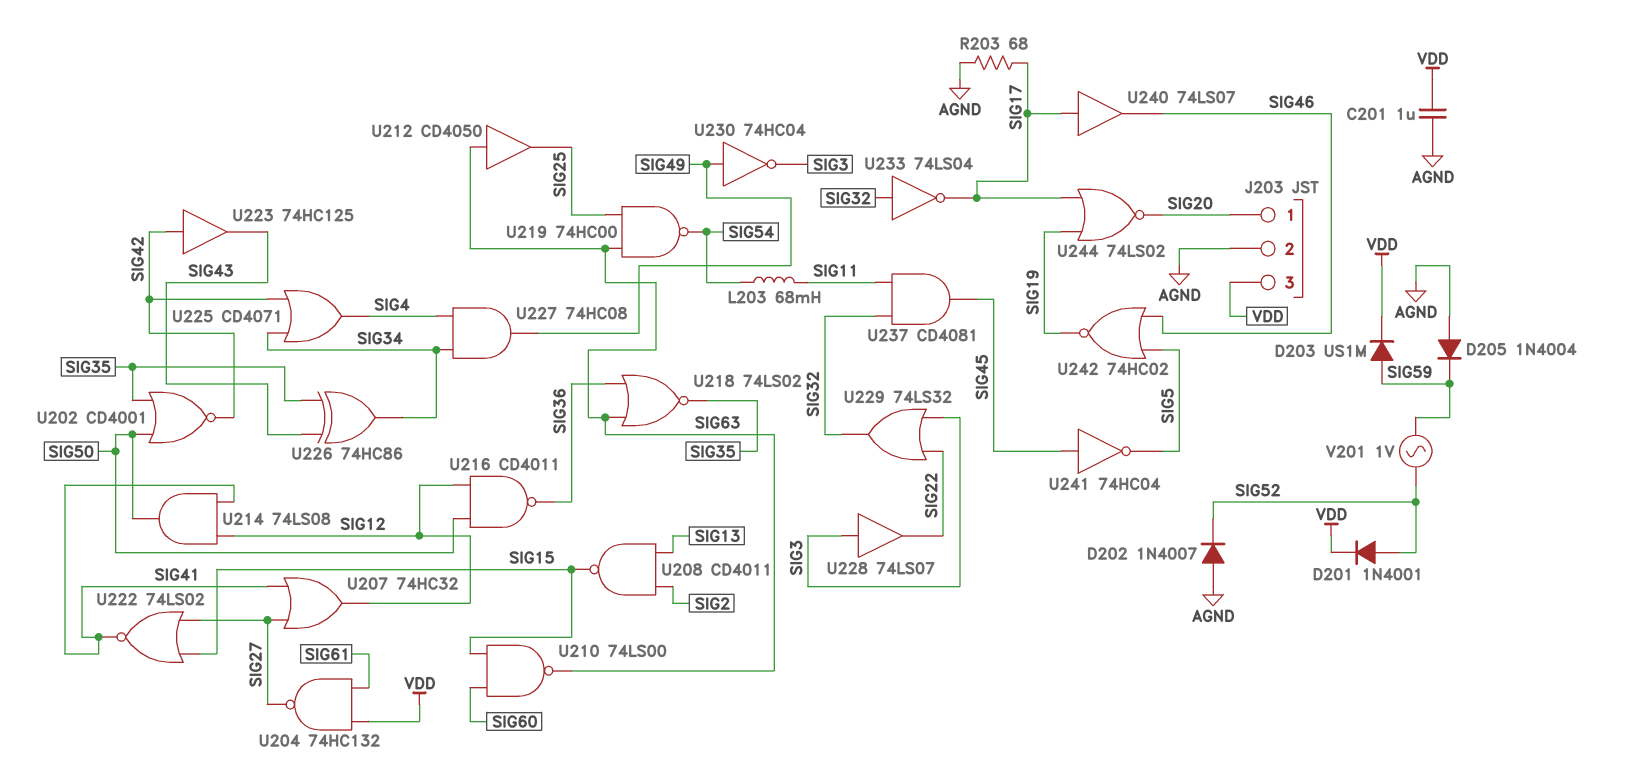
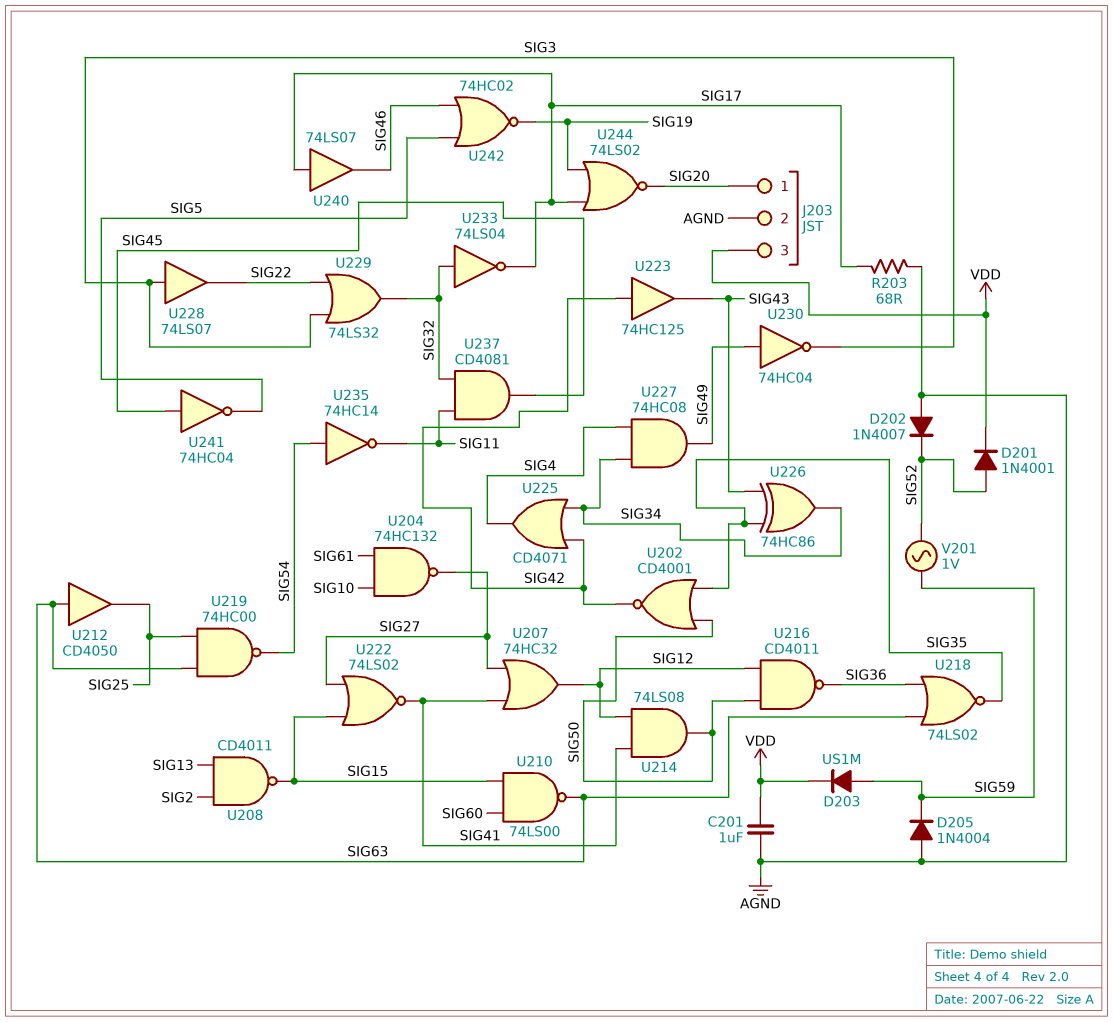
L203: 68mH (SIG11, SIG54) -> none
U204: NAND 74HC132 (in SIG61, in VDD, out SIG27) -> NAND 74HC132 (in SIG10, in SIG61, out SIG27)
U235: none -> NOT 74HC14 (in SIG54, out SIG11)

